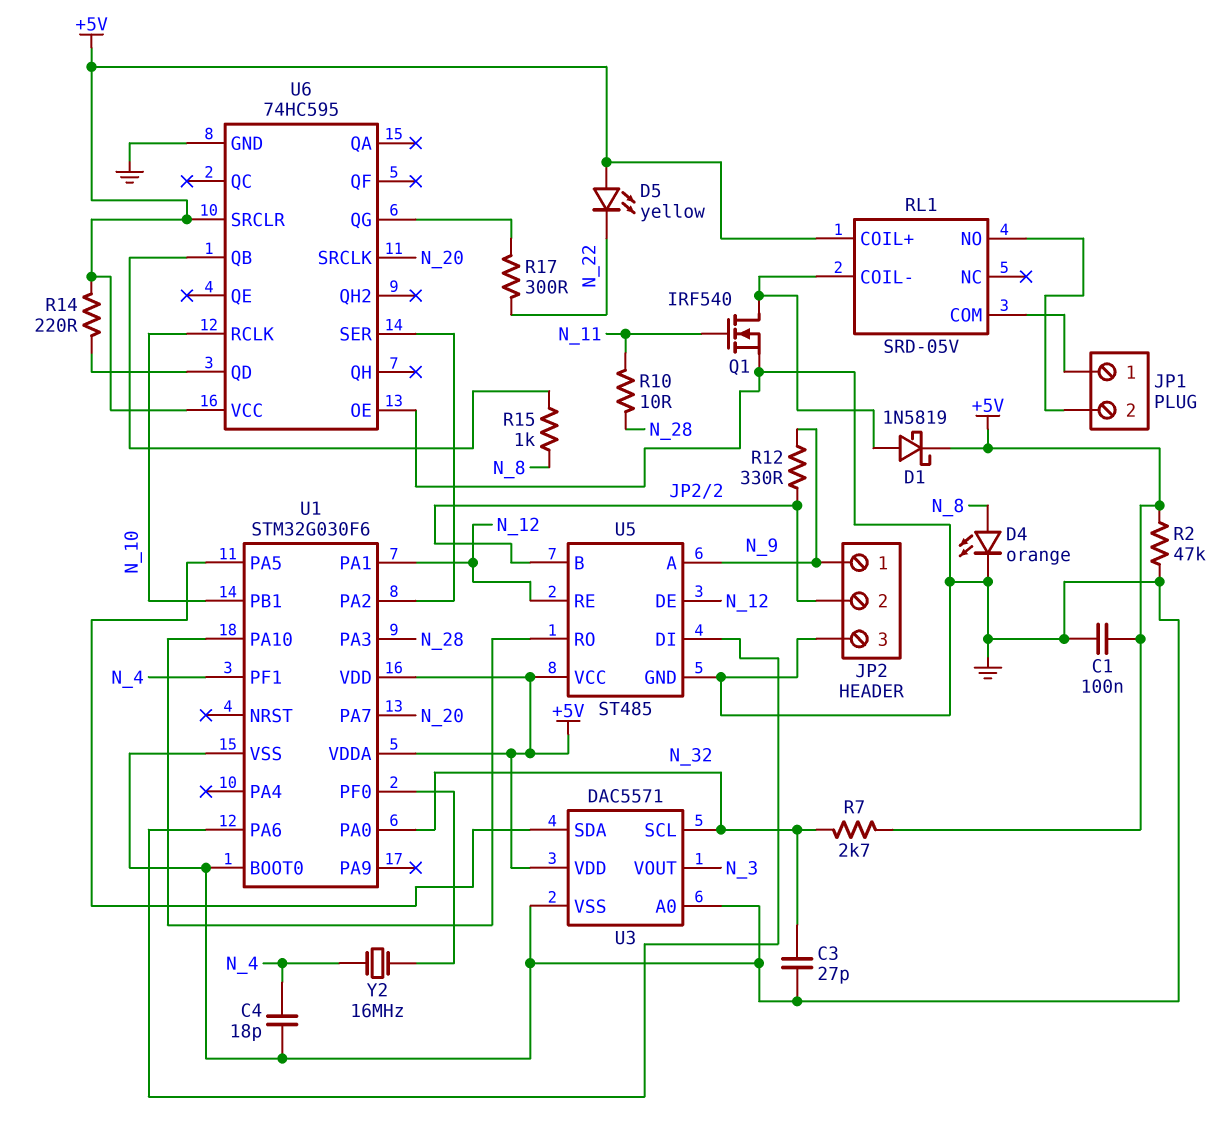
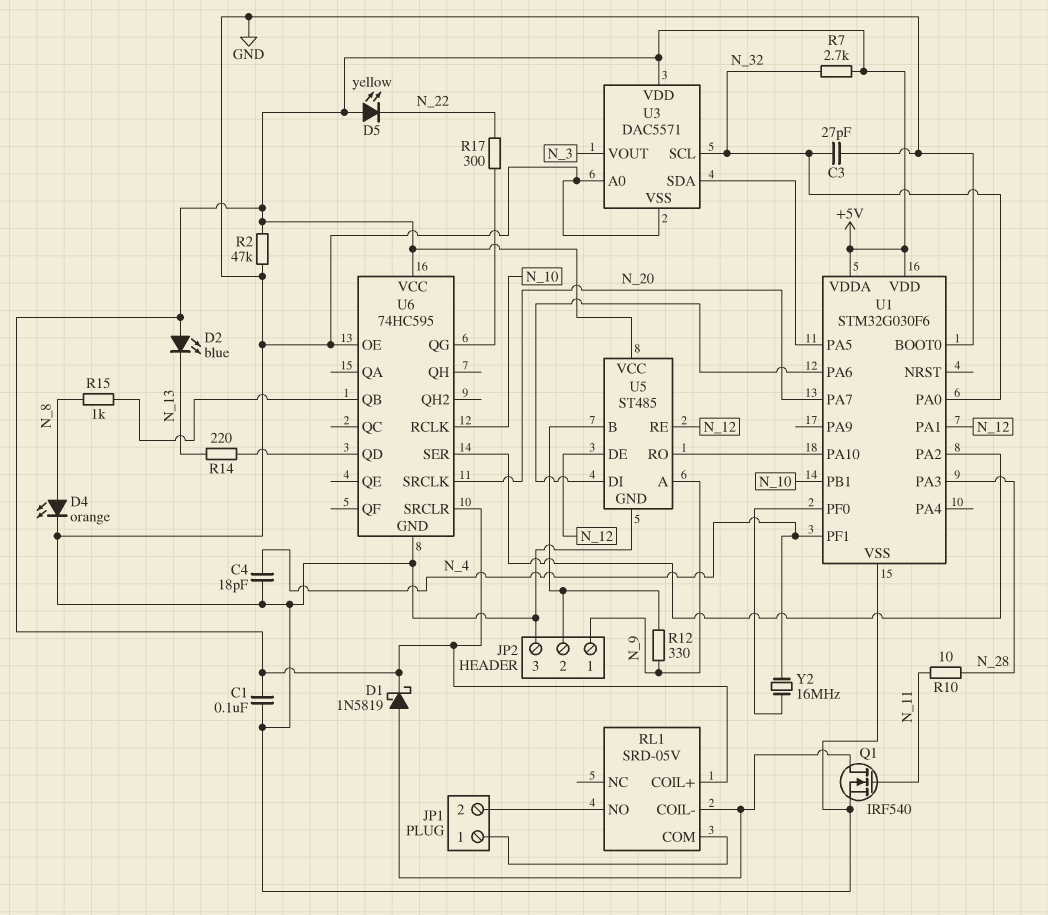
D2: none -> LED blue (A +5V, K N_13)
R14: 220 (+5V, U6/QD) -> 220 (N_13, U6/QD)

